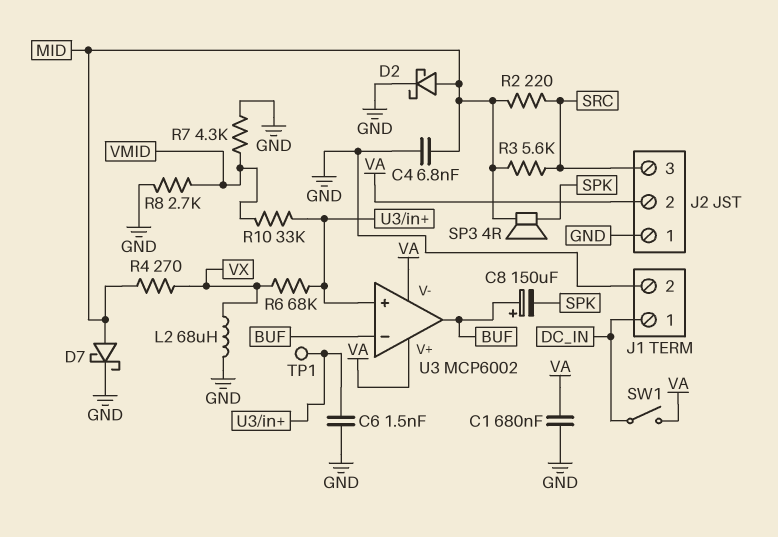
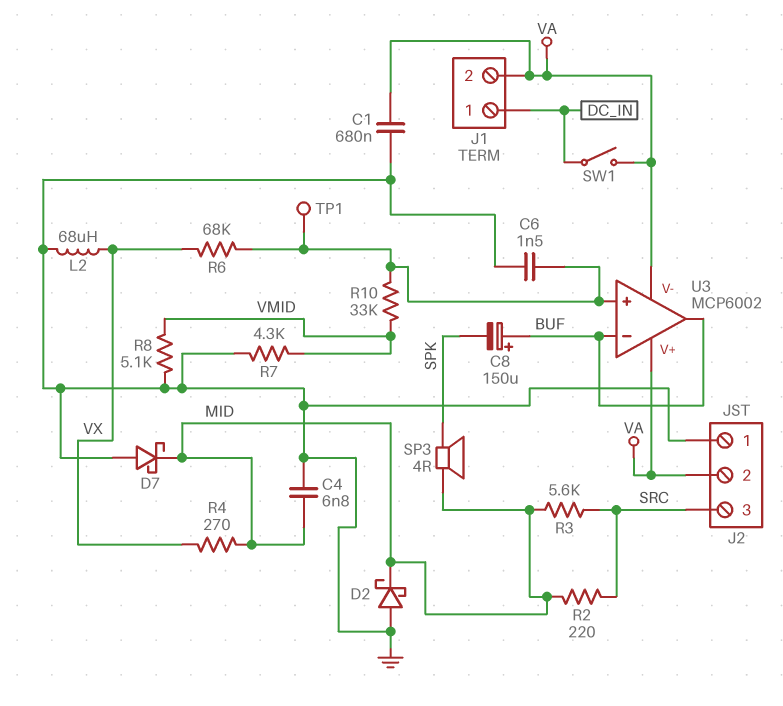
D2: schottky (A MID, K GND) -> schottky (A GND, K MID)
D7: schottky (A MID, K GND) -> schottky (A GND, K MID)
J1 pin 2: GND -> VA
R8: 2.7k (GND, VMID) -> 5.1k (GND, VMID)

